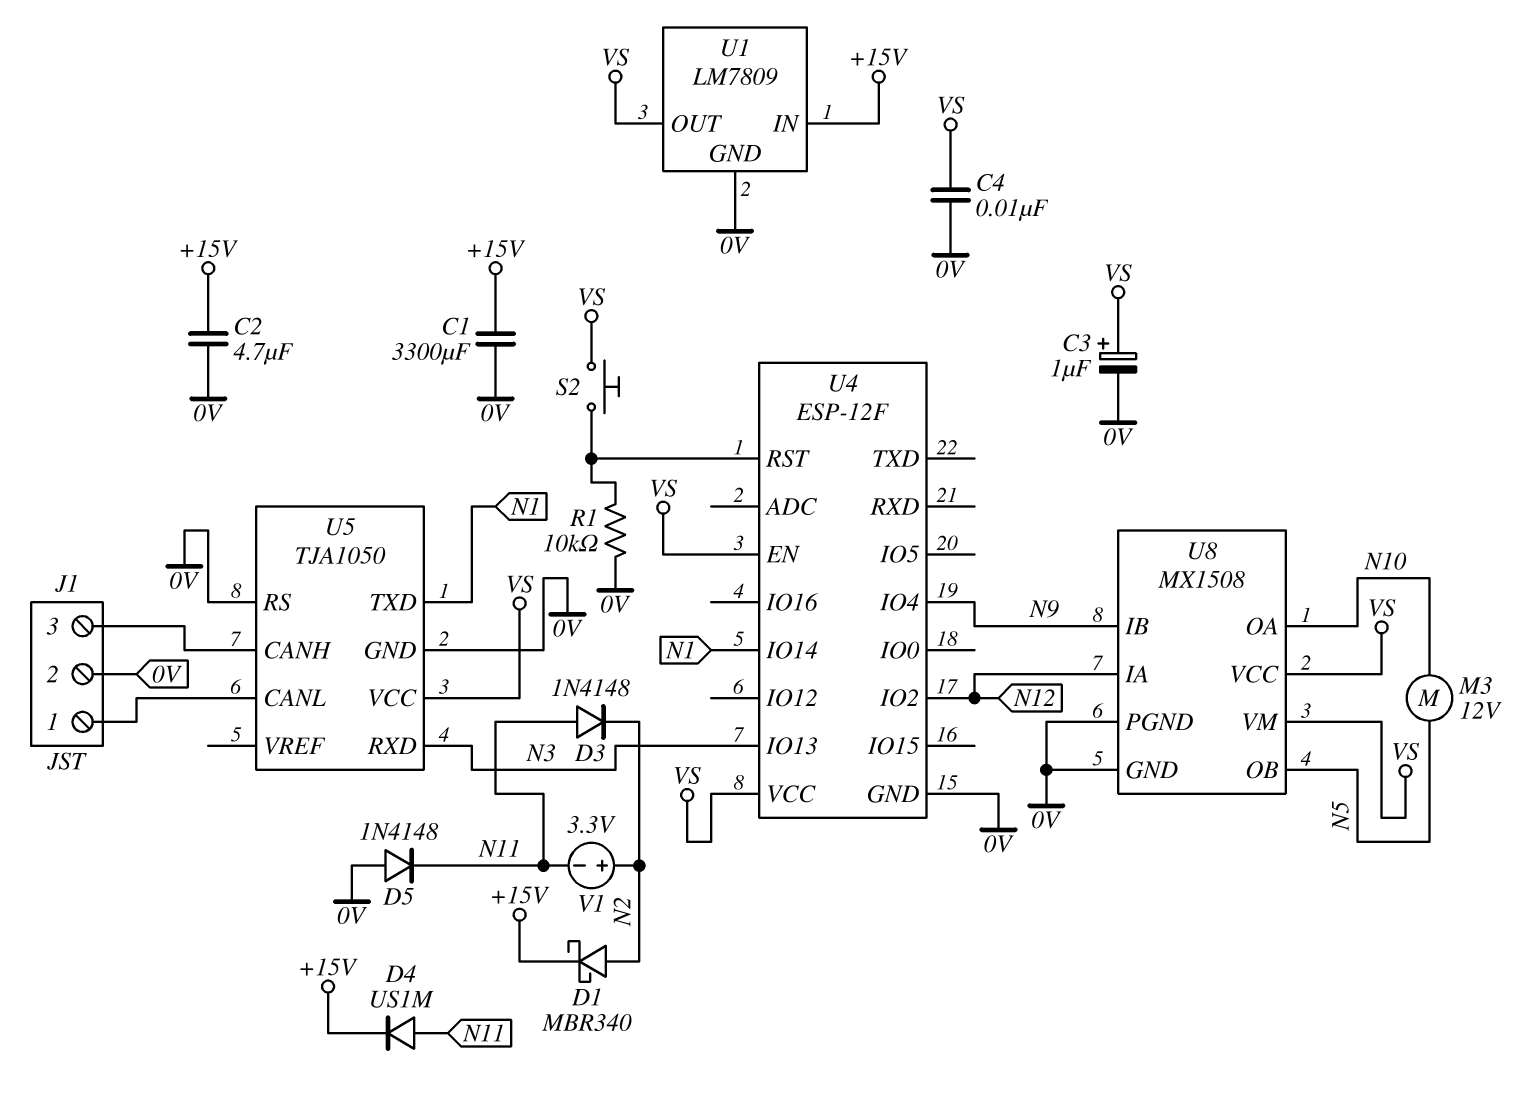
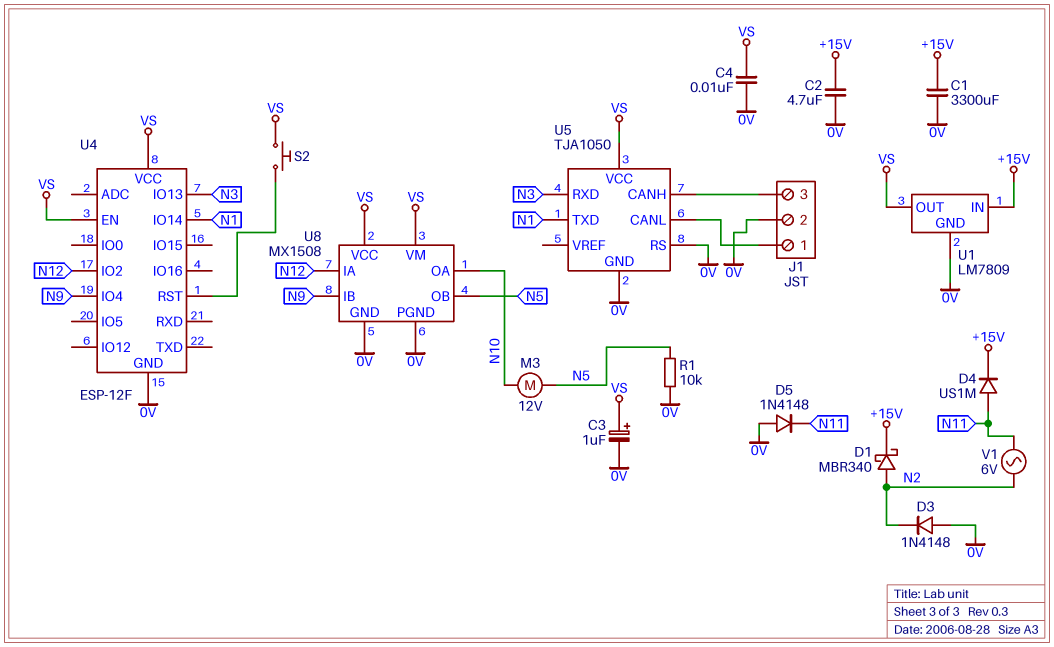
D3: diode 1N4148 (A N11, K N2) -> diode 1N4148 (A 0V, K N2)
R1: 10k (0V, U4/RST) -> 10k (0V, N5)
V1: 3.3V (plus N2, minus N11) -> AC 6V (N2, N11)

